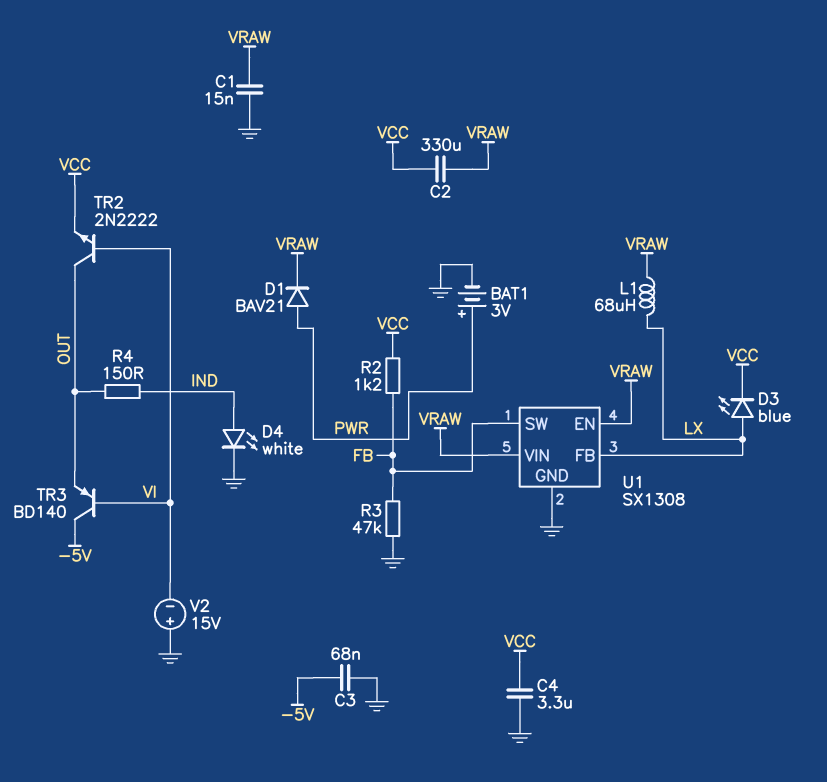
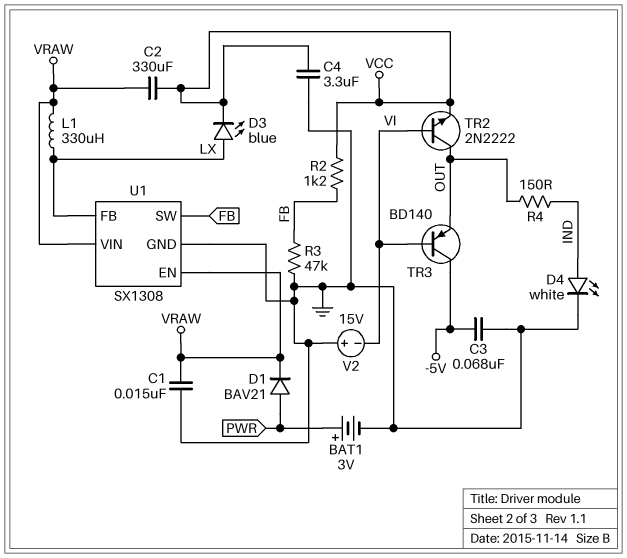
L1: 68uH (LX, VRAW) -> 330uH (LX, VRAW)

